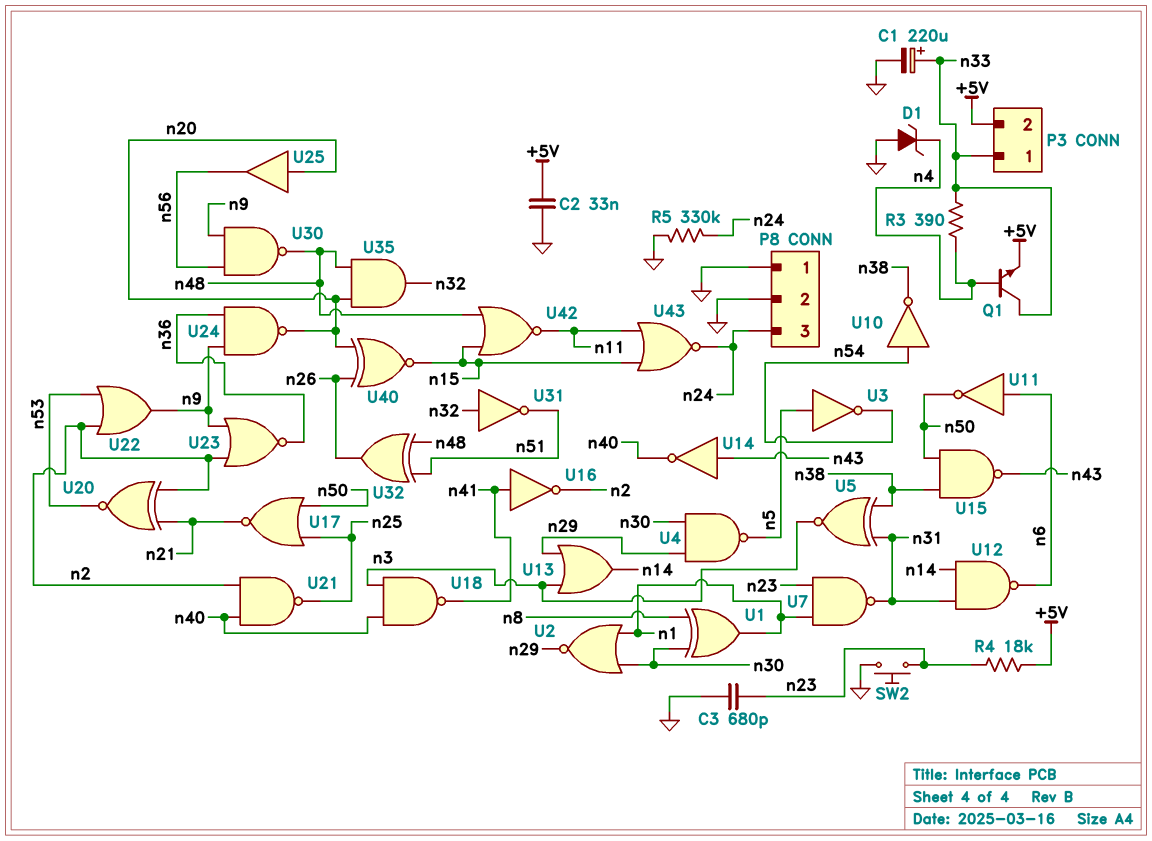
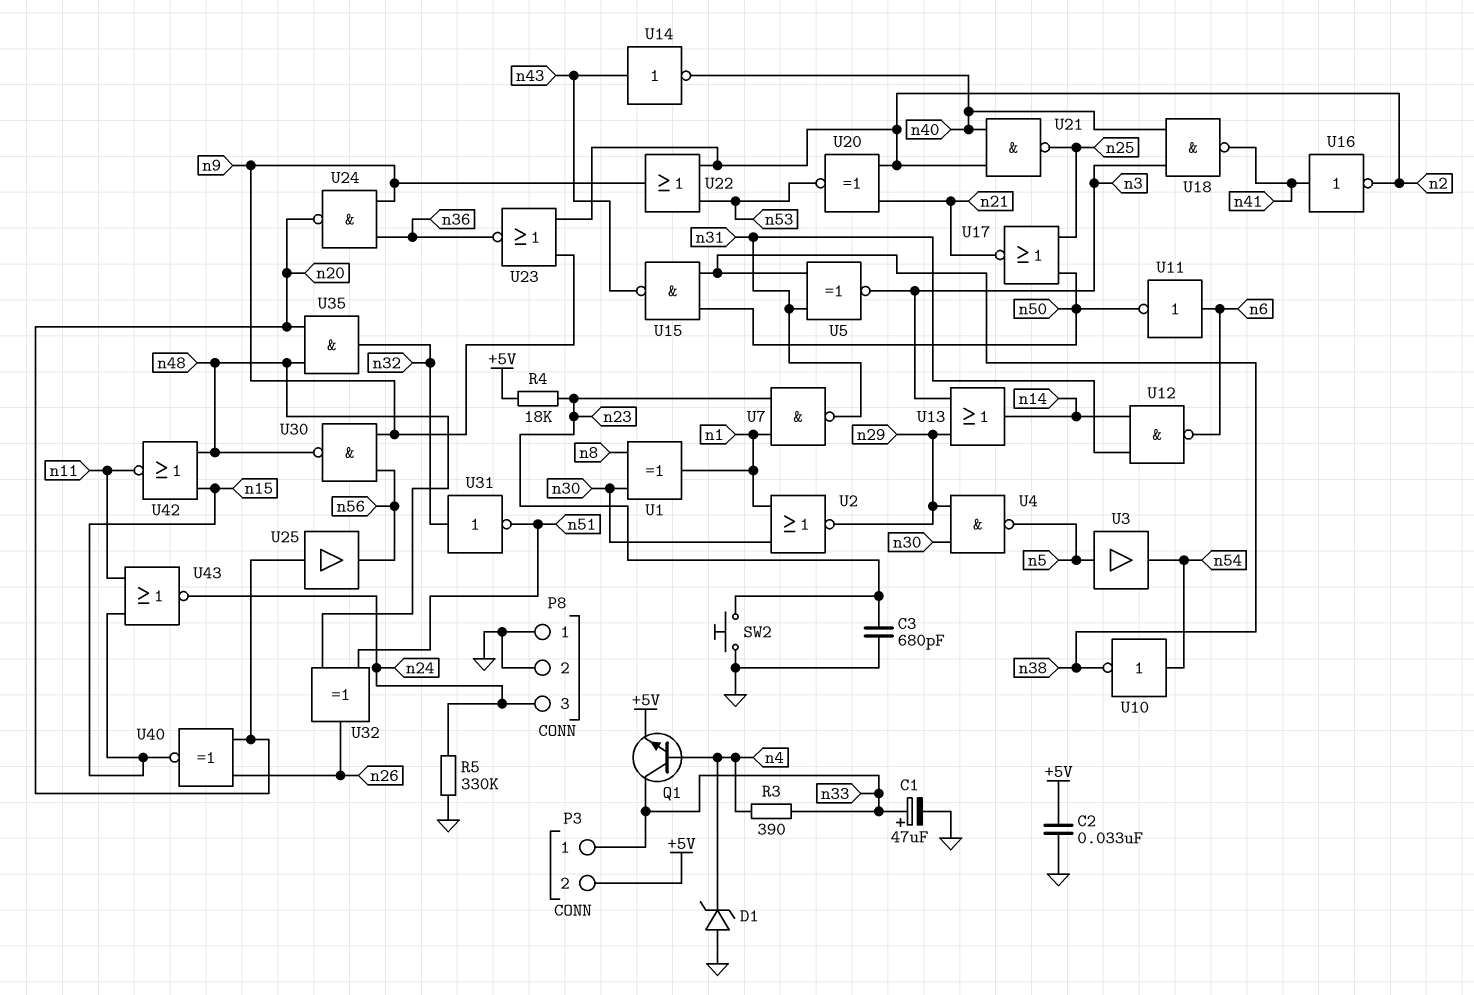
C1: 220uF (plus n33, minus GND) -> 47uF (plus n33, minus GND)
U3: NOT (in n5, out n54) -> buffer (in n5, out n54)

